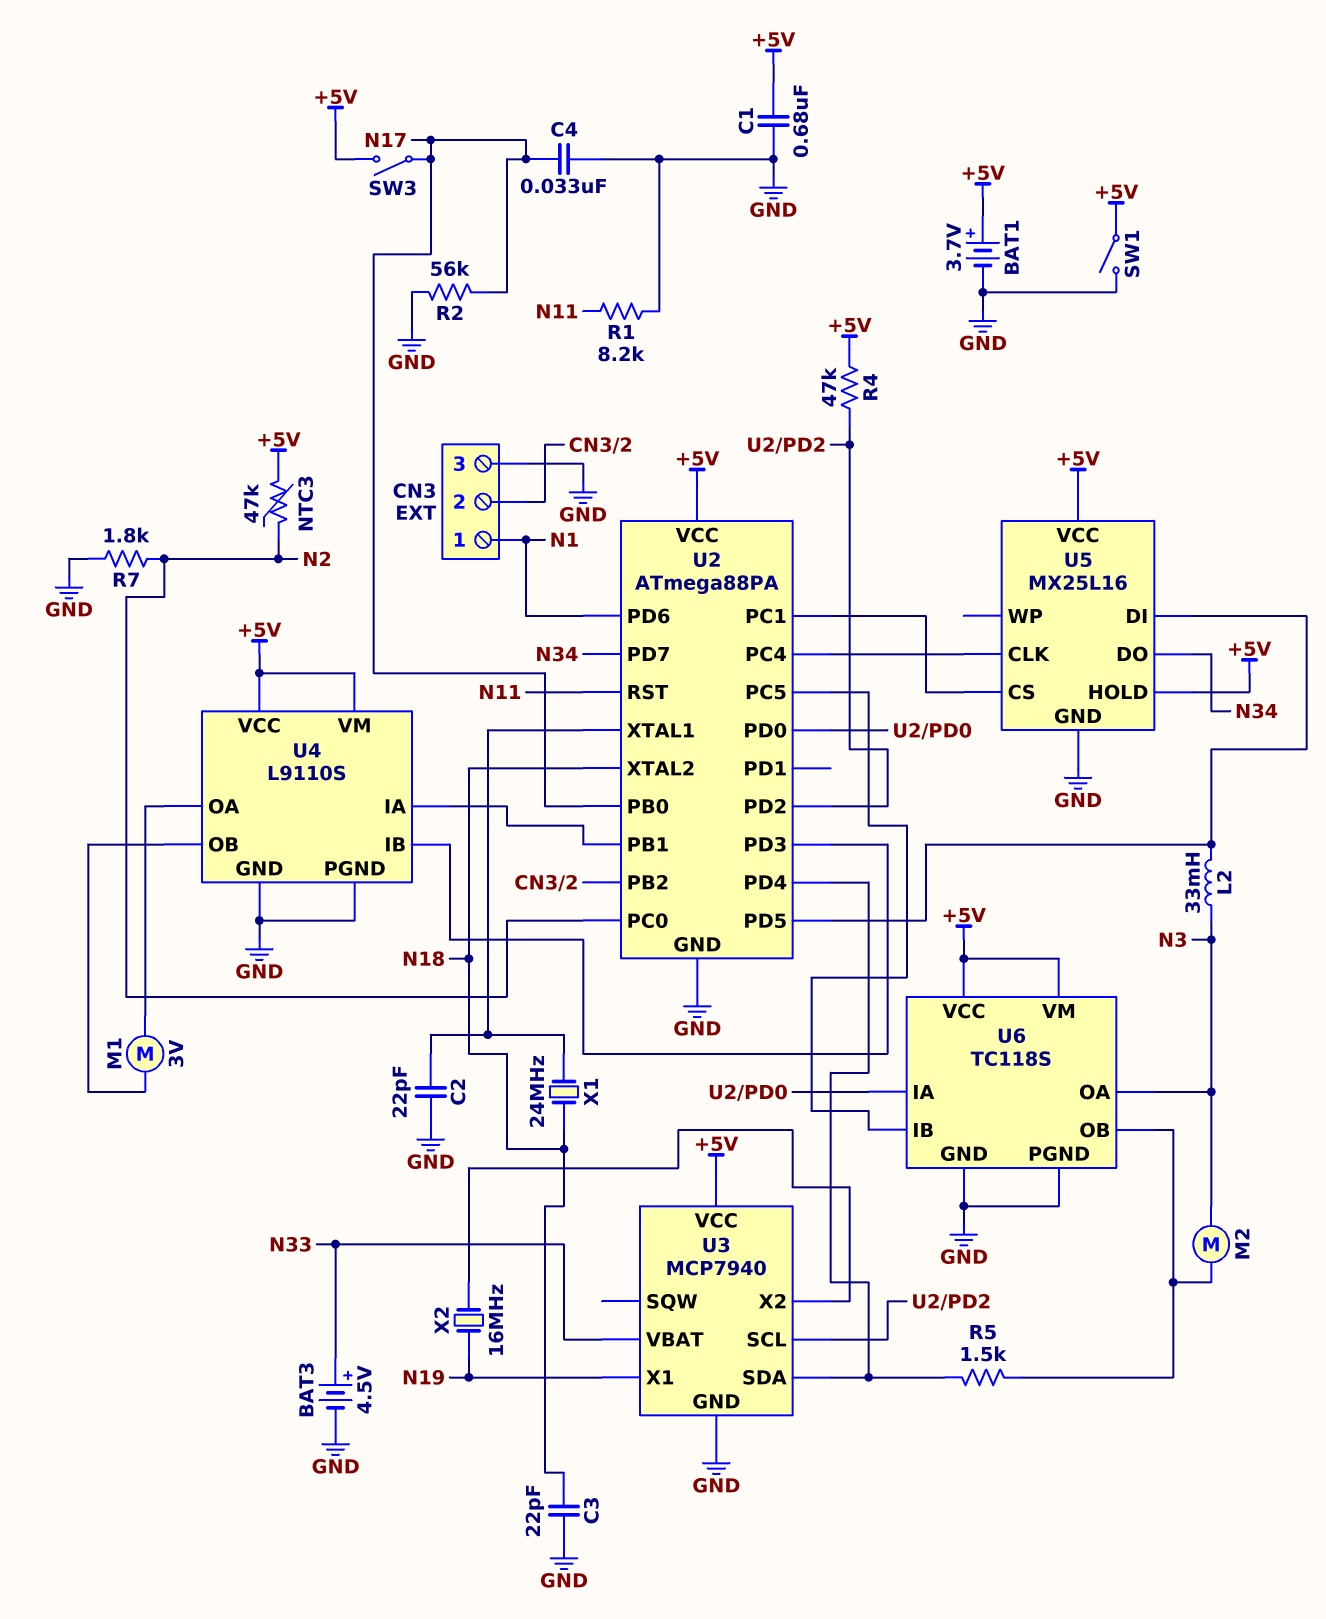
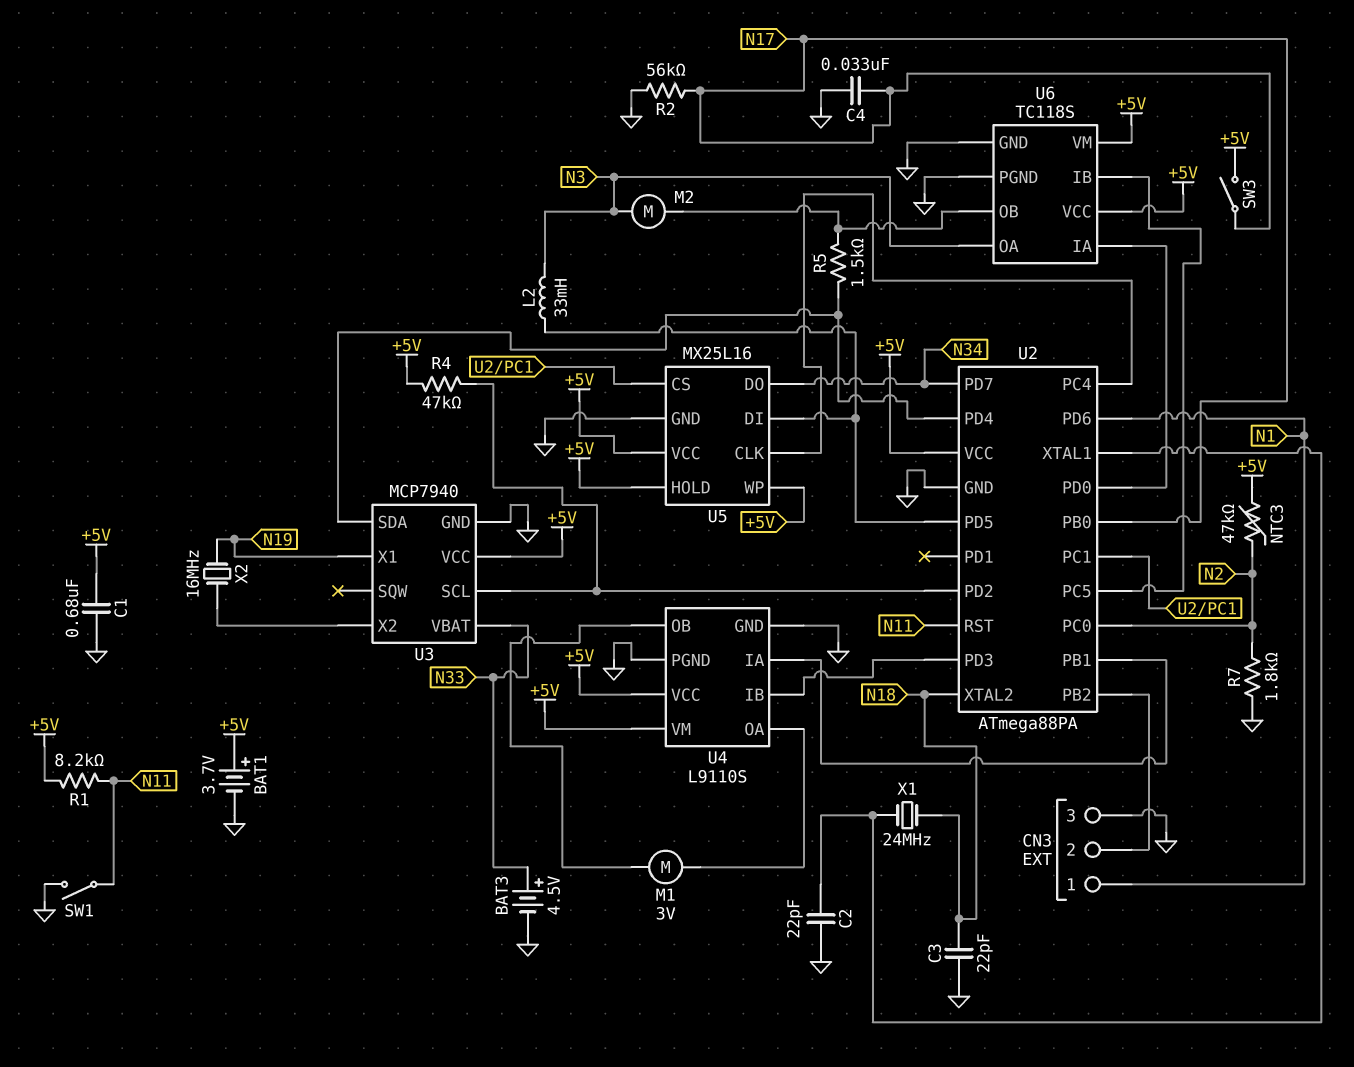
R1: 8.2k (GND, N11) -> 8.2k (+5V, N11)
SW1: switch (+5V, GND) -> switch (GND, N11)
U5 pin WP: none -> +5V

